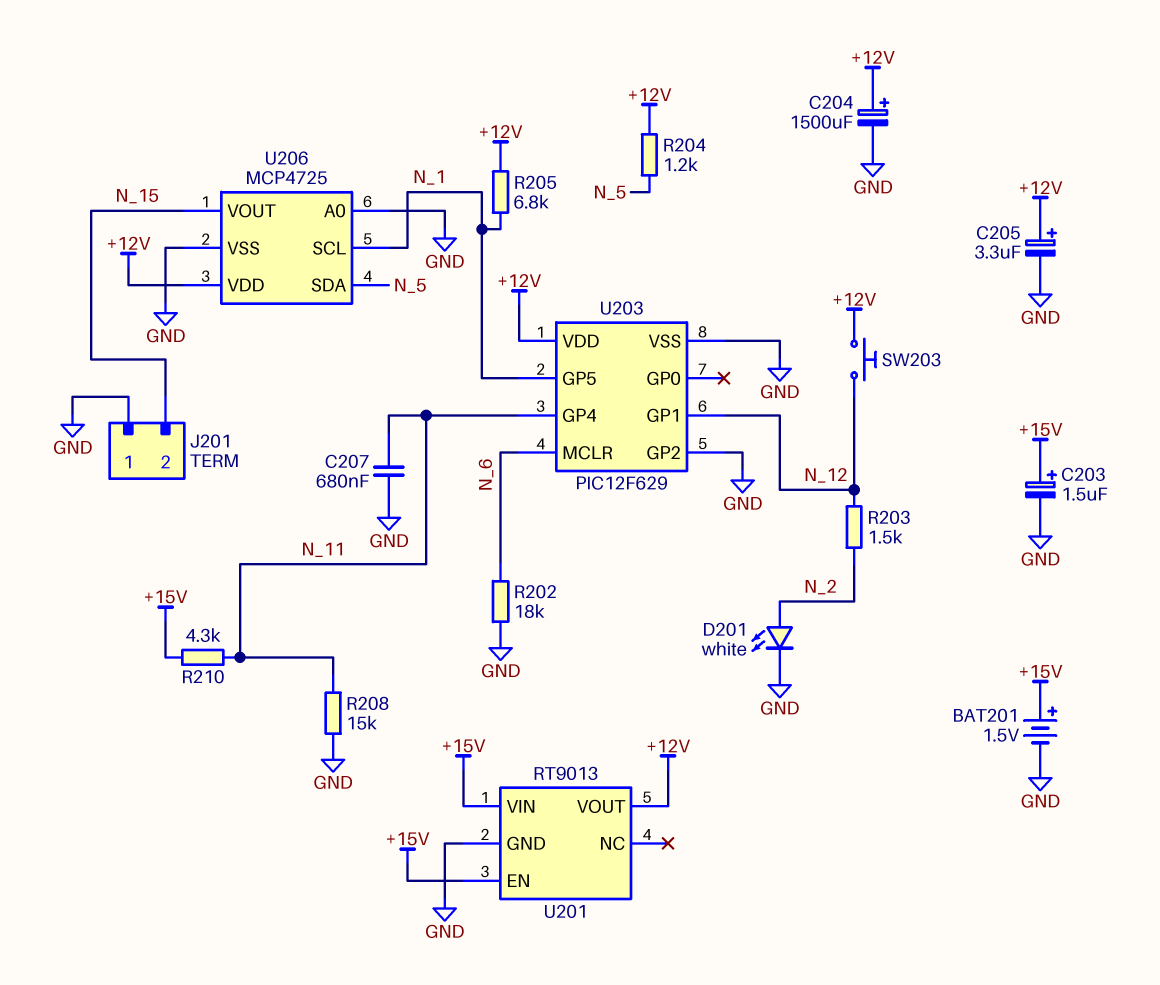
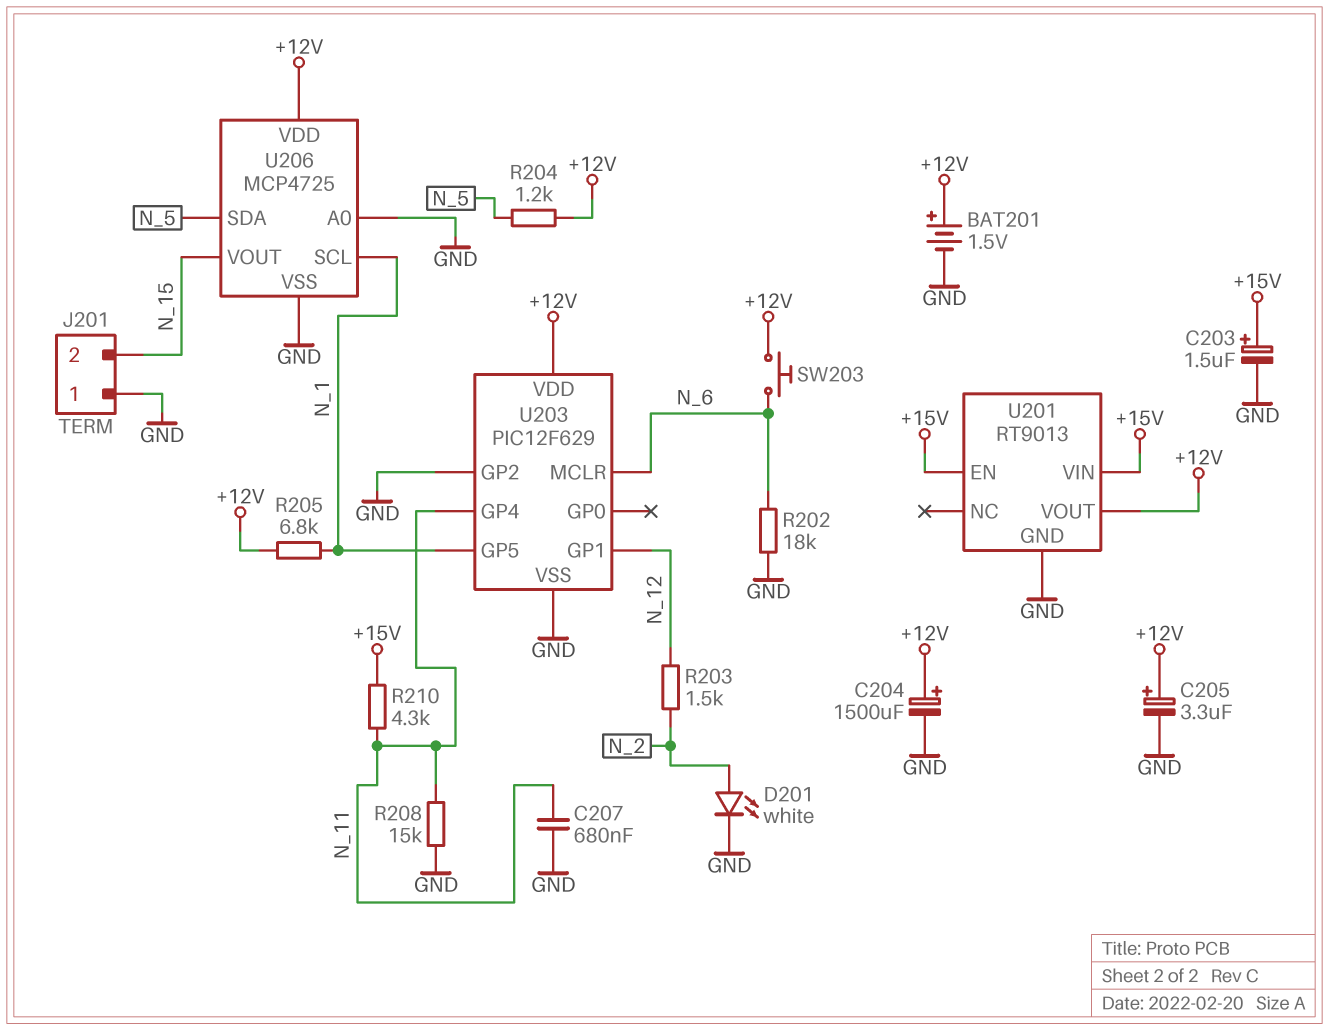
BAT201: 1.5V (plus +15V, minus GND) -> 1.5V (plus +12V, minus GND)
SW203: button (+12V, N_12) -> button (+12V, N_6)

